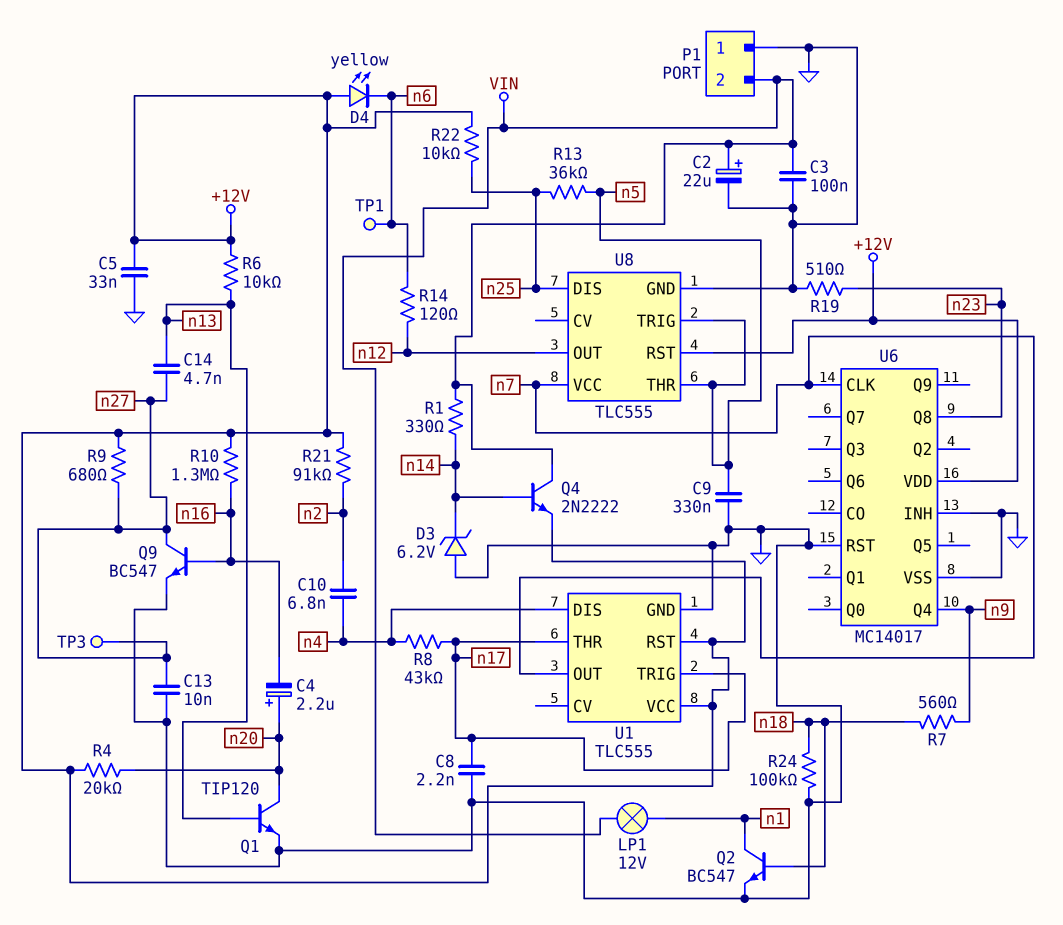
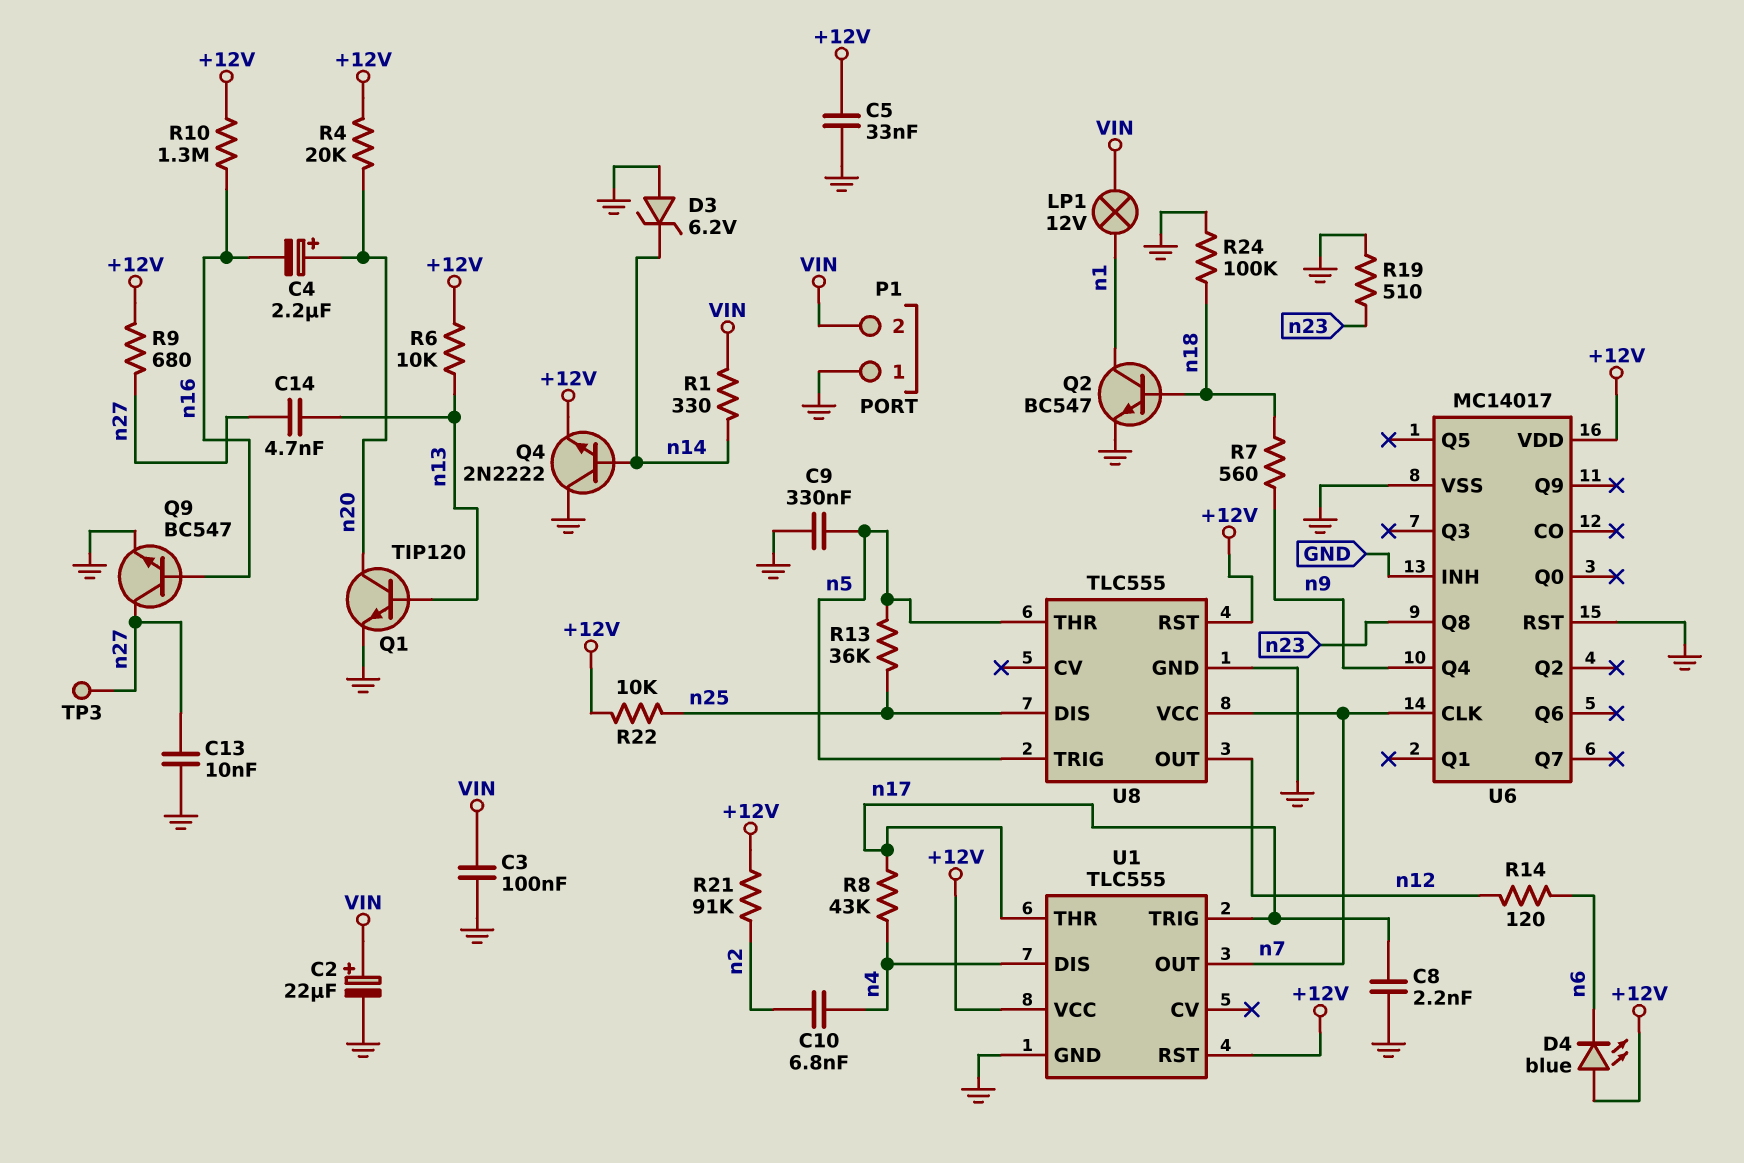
D4: LED yellow (A +12V, K n6) -> LED blue (A +12V, K n6)
Q4: NPN 2N2222 (B n14, C VIN, E +12V) -> NPN 2N2222 (B n14, C GND, E +12V)
TP1: test point (n6) -> none

